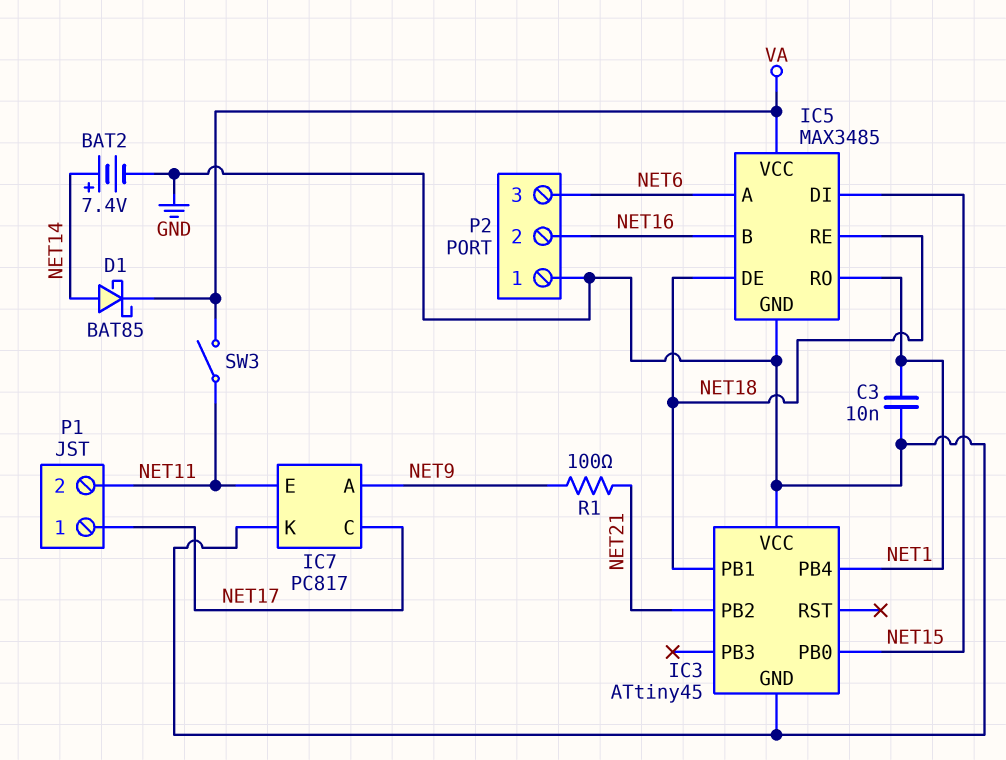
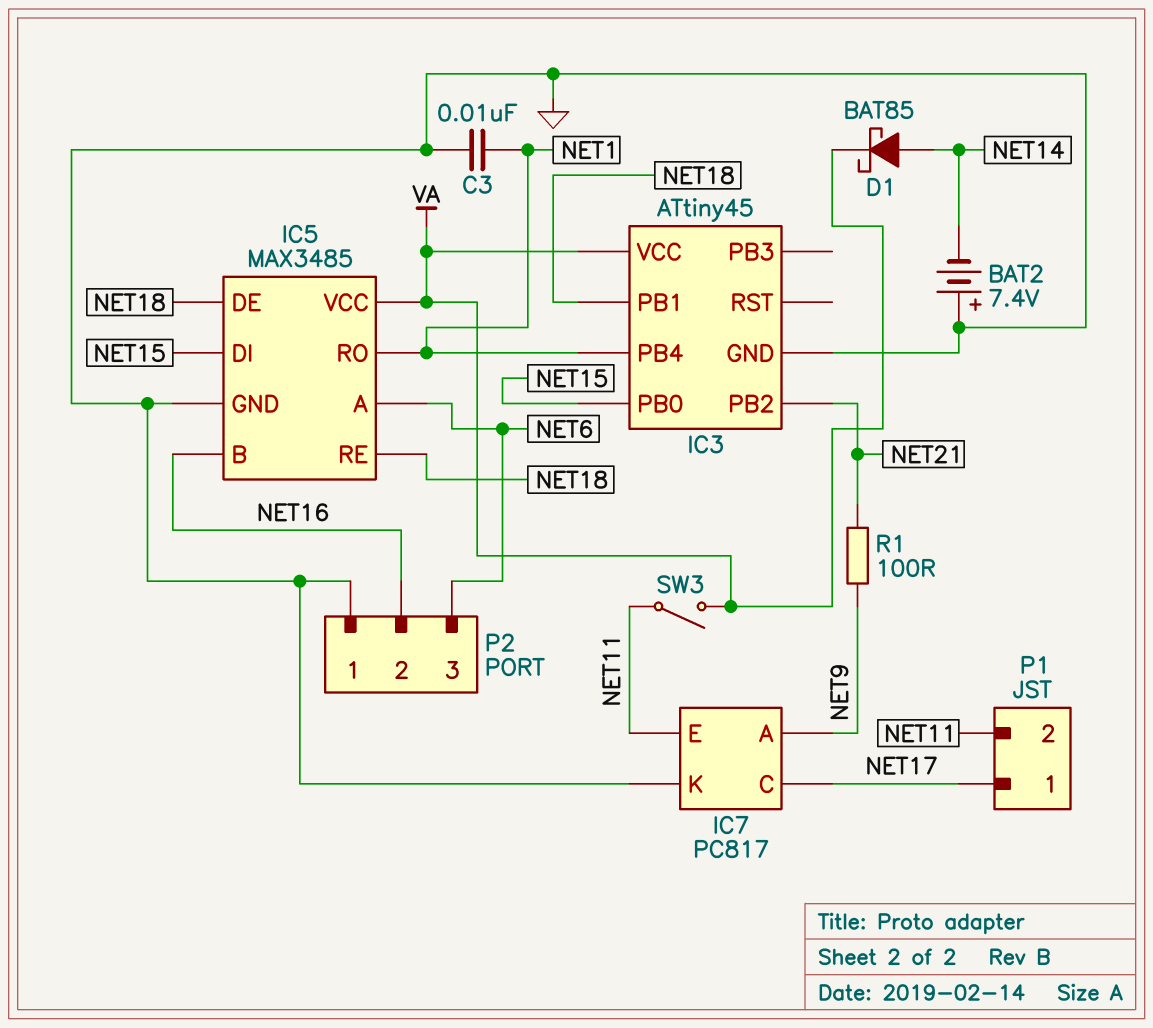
BAT2: 7.4V (plus NET14, minus GND) -> 7.4V (plus GND, minus NET14)
IC3 pin VCC: GND -> VA

